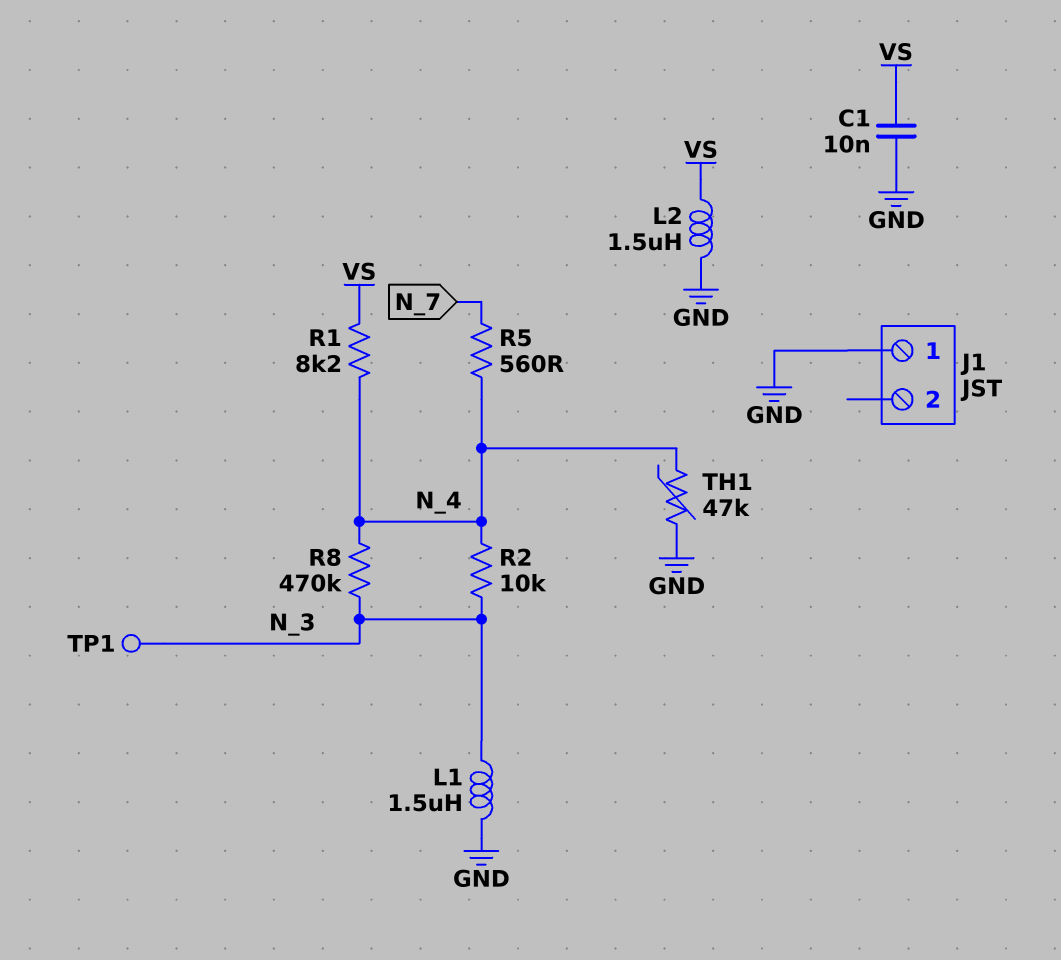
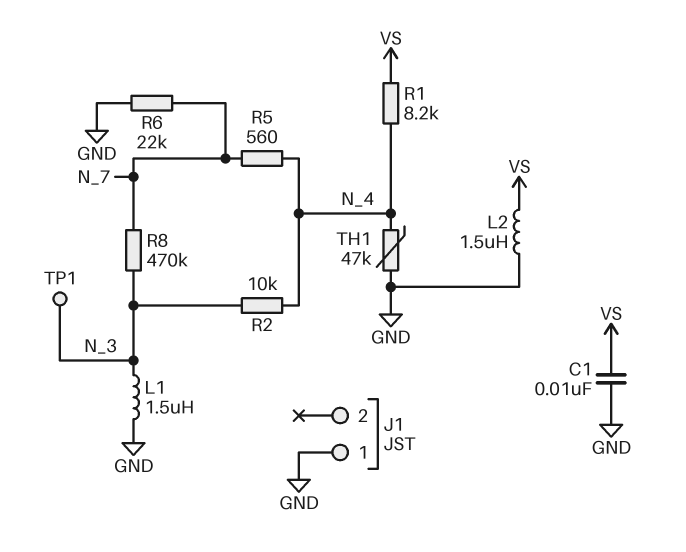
R6: none -> 22k (GND, N_7)
R8: 470k (N_3, N_4) -> 470k (N_3, N_7)

